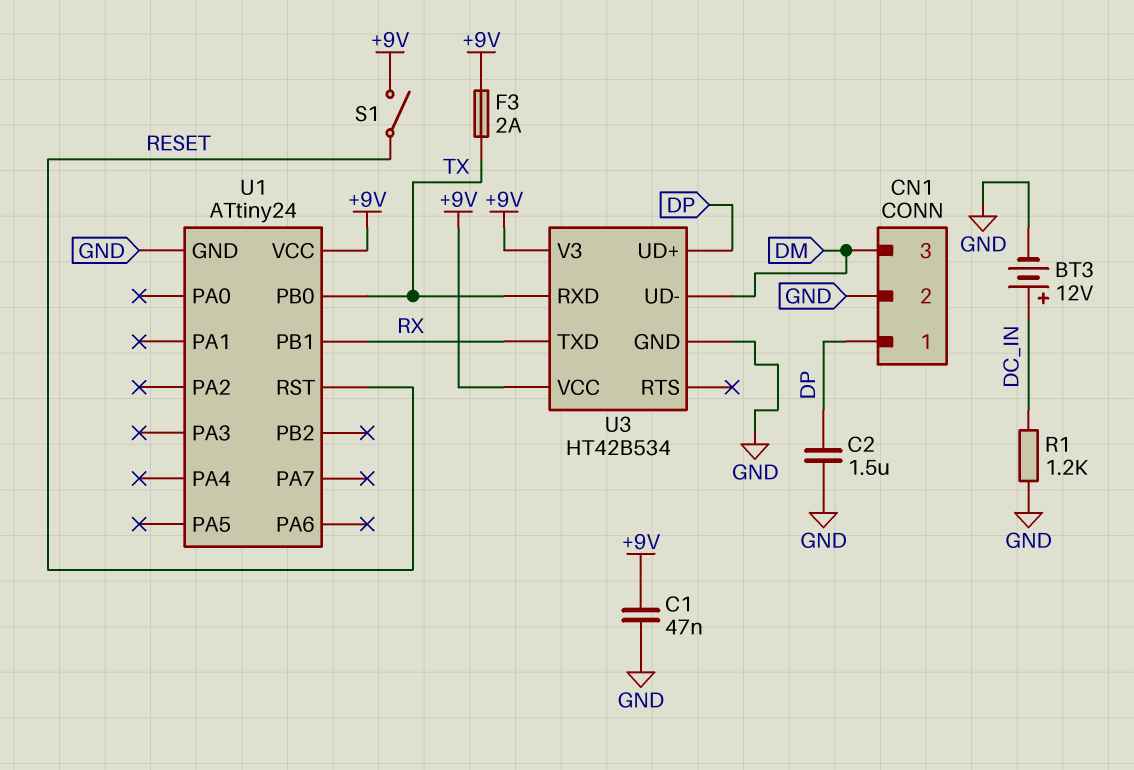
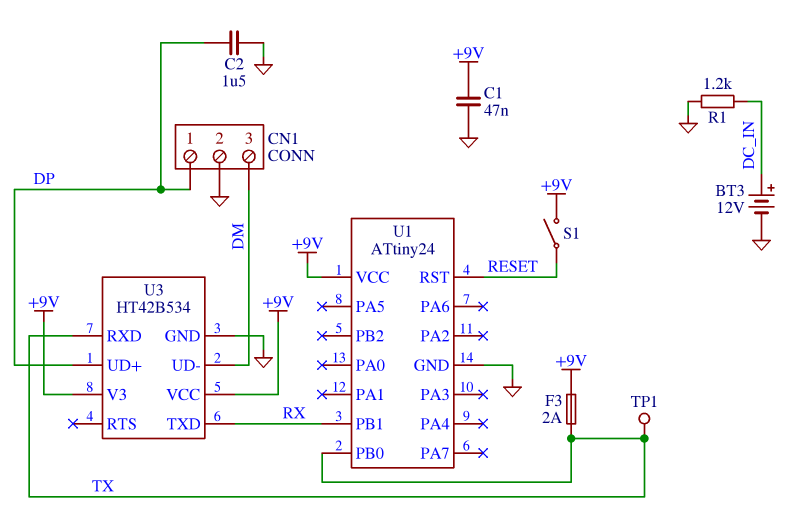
TP1: none -> test point (TX)

